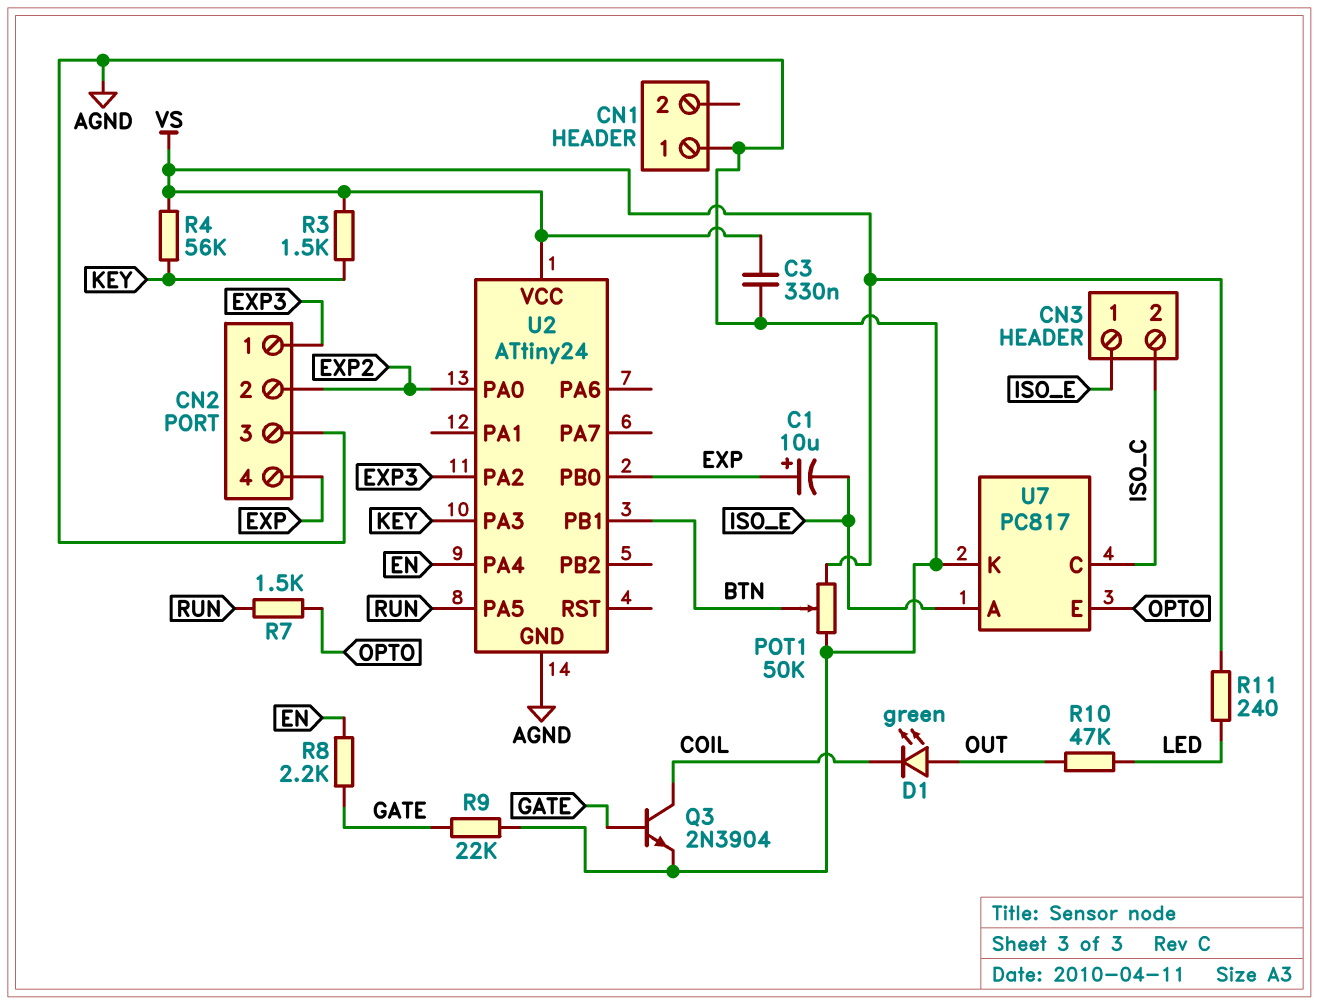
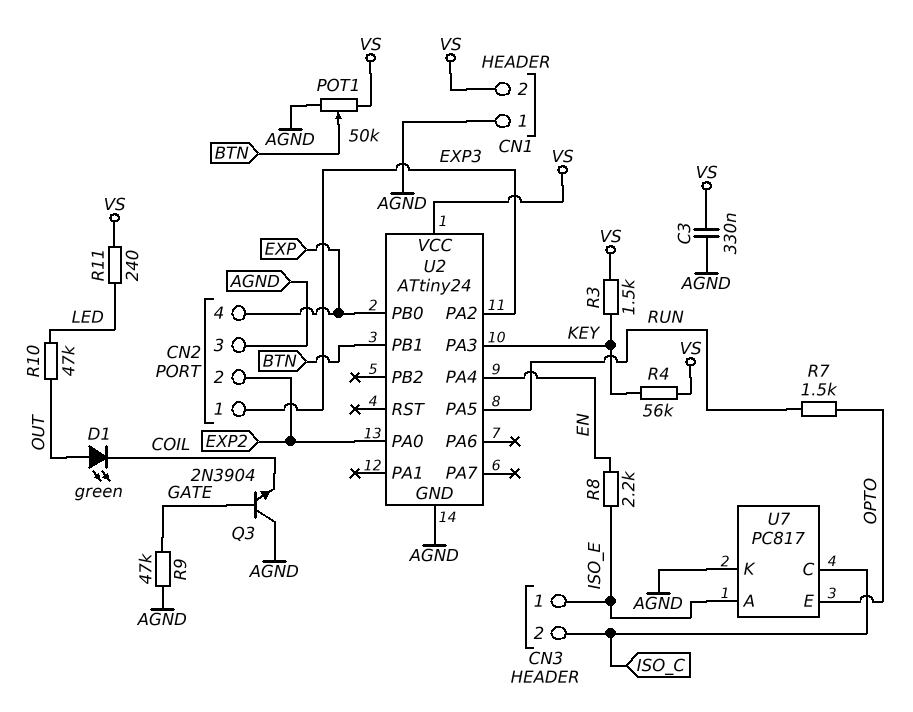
C1: 10uF (plus EXP, minus ISO_E) -> none
CN1 pin 2: none -> VS
Q3: NPN 2N3904 (B GATE, C COIL, E AGND) -> NPN 2N3904 (B GATE, C AGND, E COIL)
R8: 2.2k (EN, GATE) -> 2.2k (EN, ISO_E)
R9: 22k (AGND, GATE) -> 47k (AGND, GATE)

